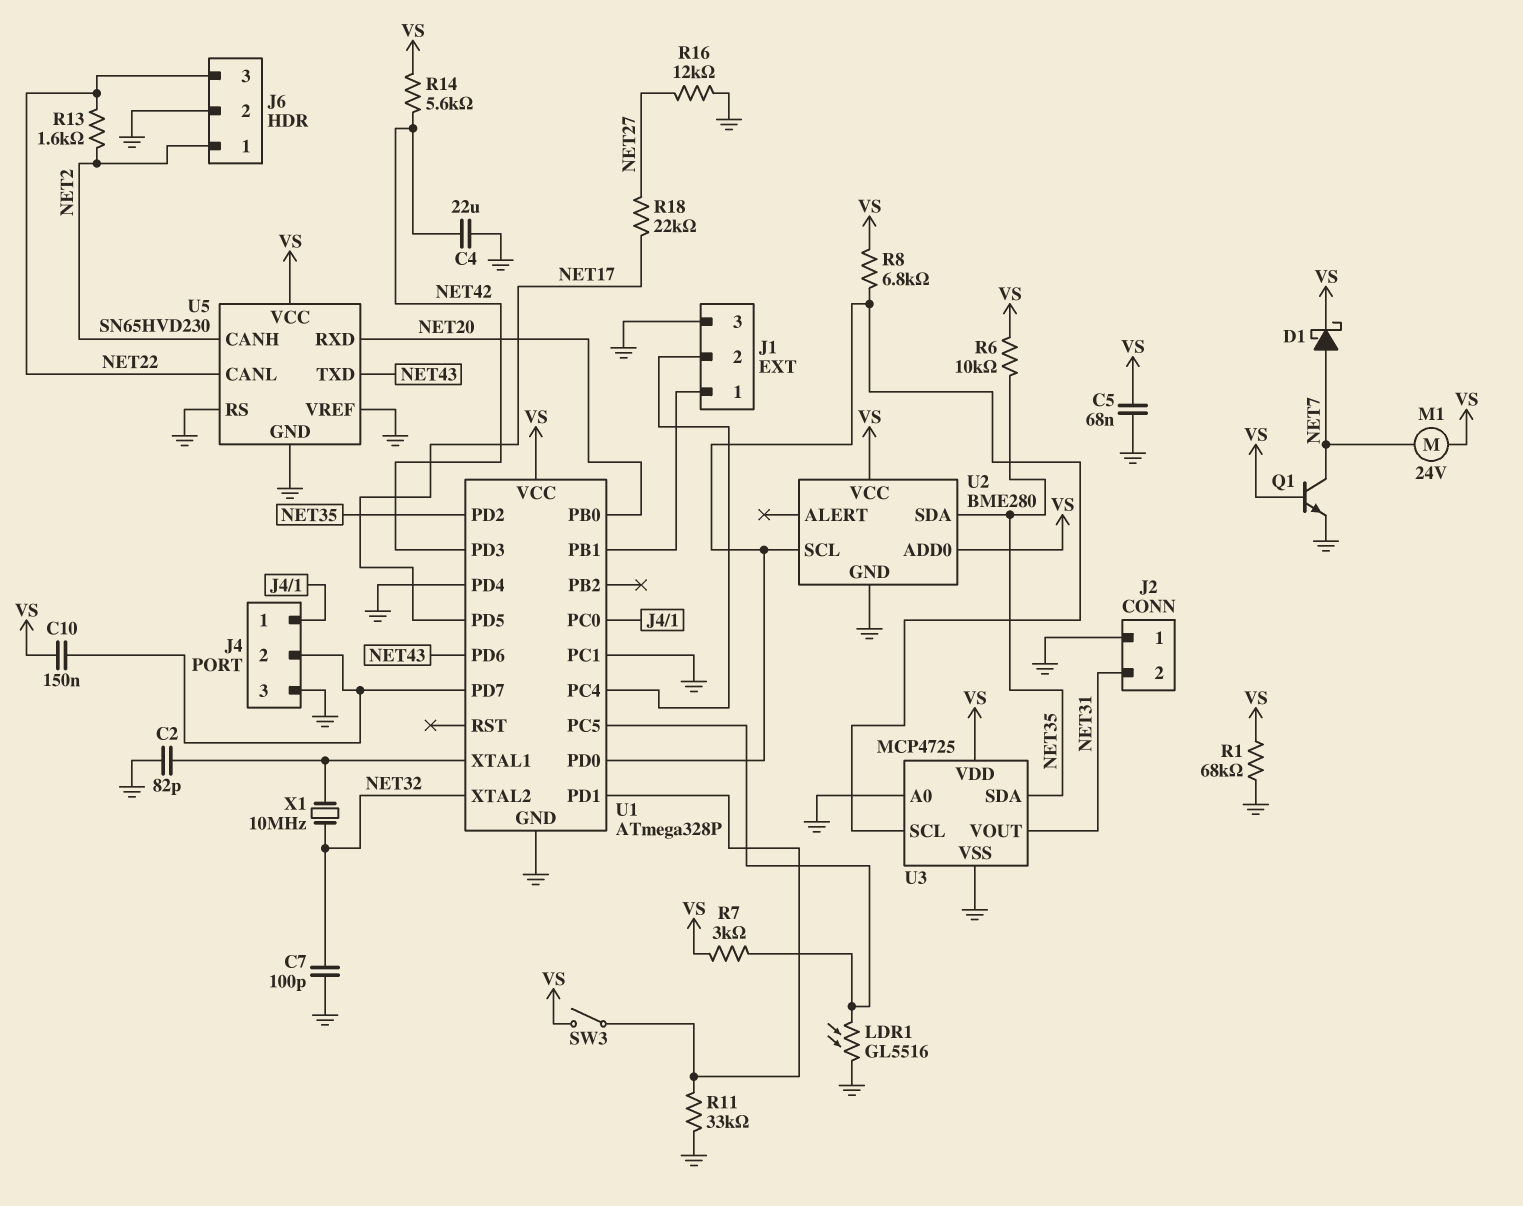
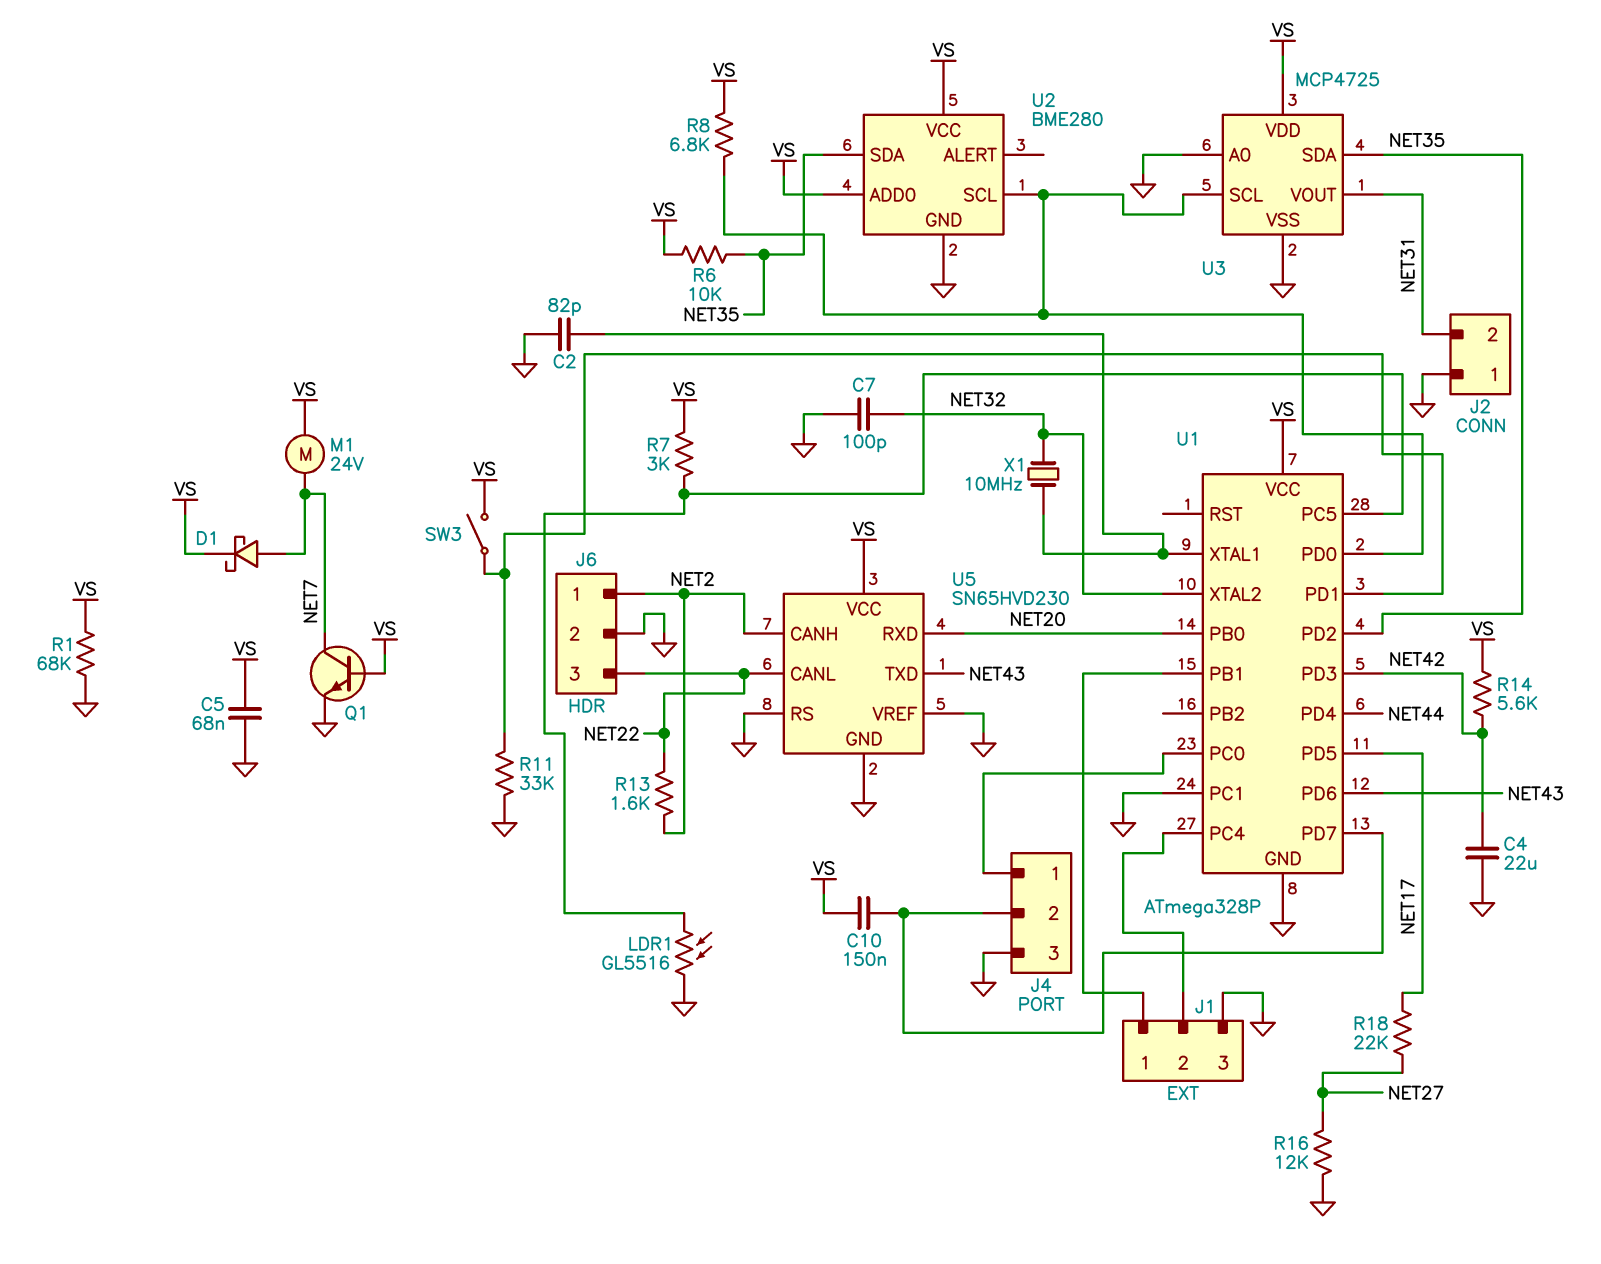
U1 pin PD4: GND -> NET44

